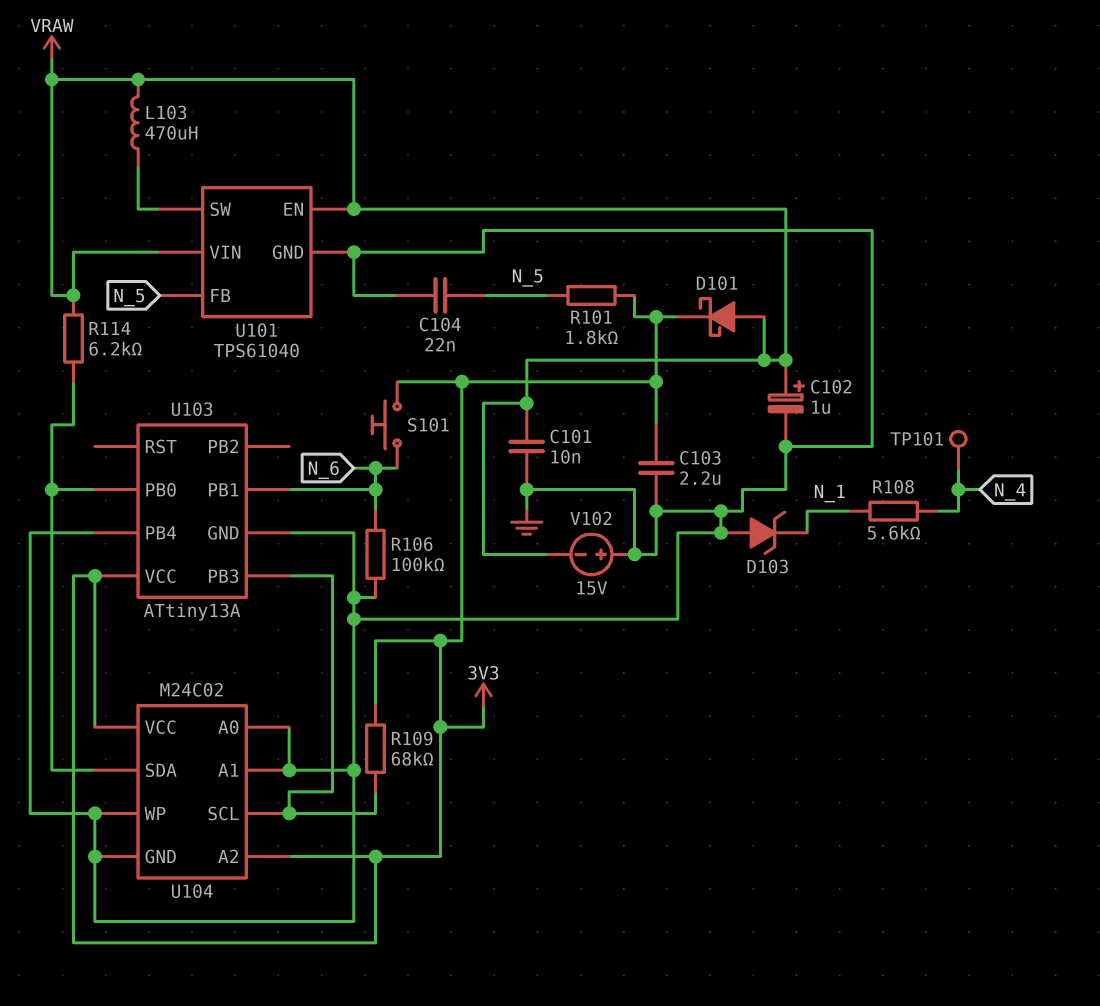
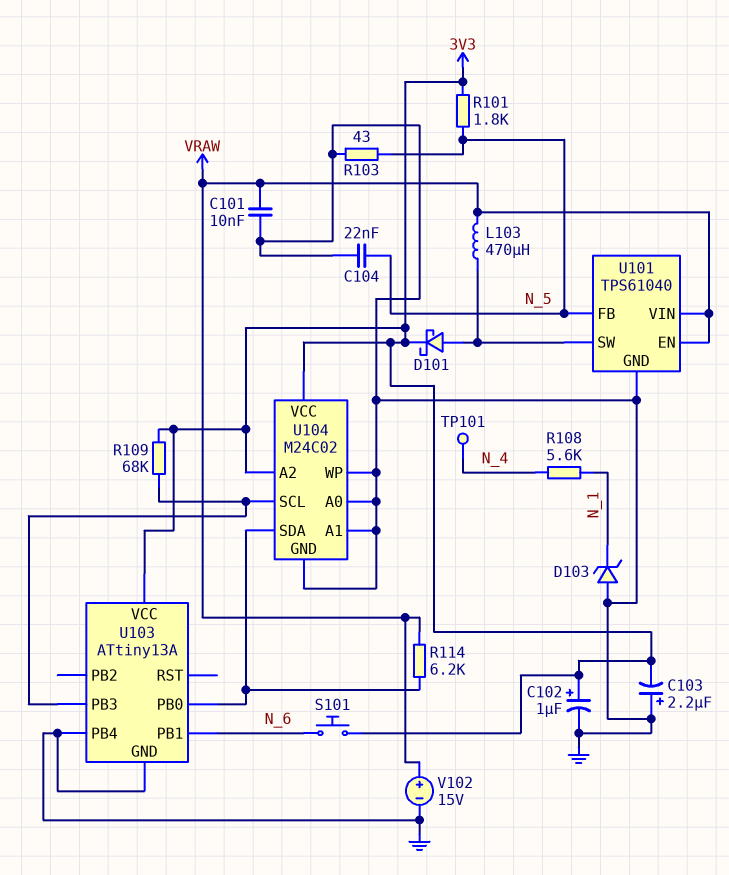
C102: 1uF (plus VRAW, minus GND) -> 1uF (plus 3V3, minus GND)
C103: 2.2uF (3V3, GND) -> 2.2uF (plus GND, minus 3V3)
D101: schottky (A VRAW, K 3V3) -> schottky (A U101/SW, K 3V3)
R103: none -> 43 (GND, N_5)
R106: 100k (GND, N_6) -> none
V102: 15V (plus GND, minus VRAW) -> 15V (plus VRAW, minus GND)

